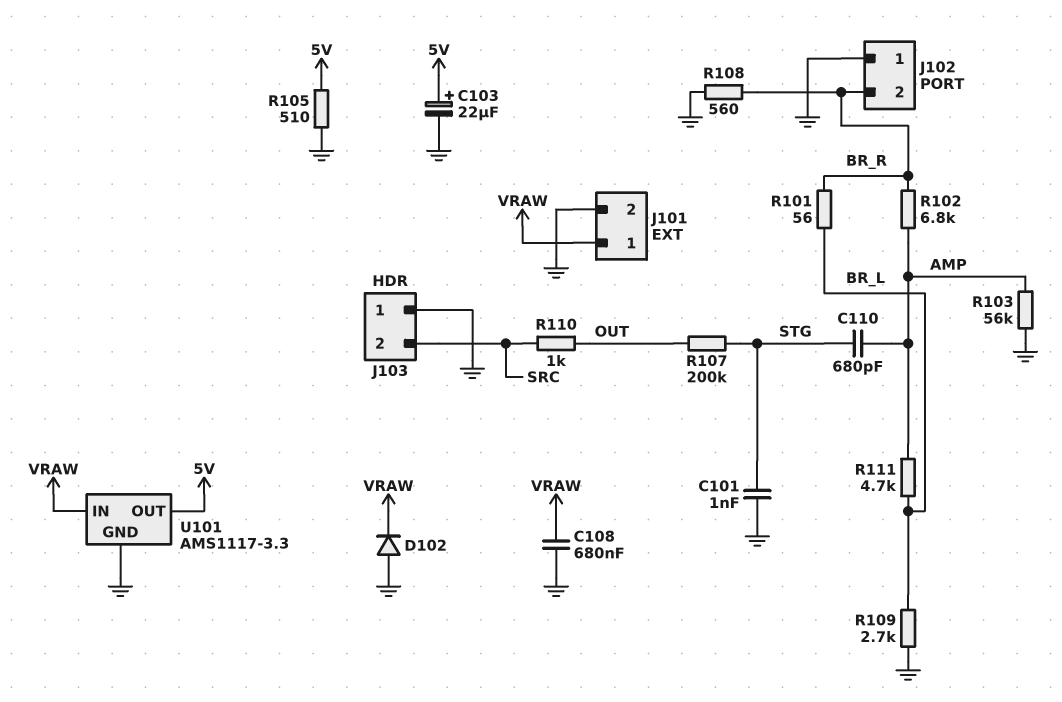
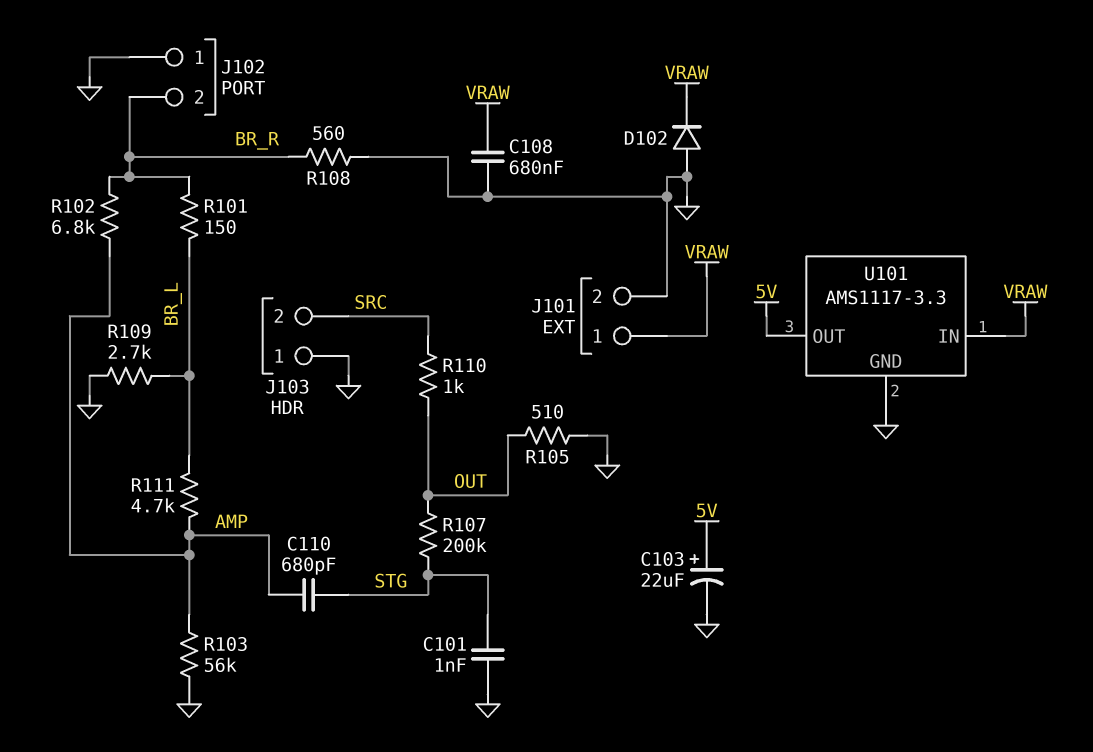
R101: 56 (BR_L, BR_R) -> 150 (BR_L, BR_R)
R105: 510 (5V, GND) -> 510 (GND, OUT)

